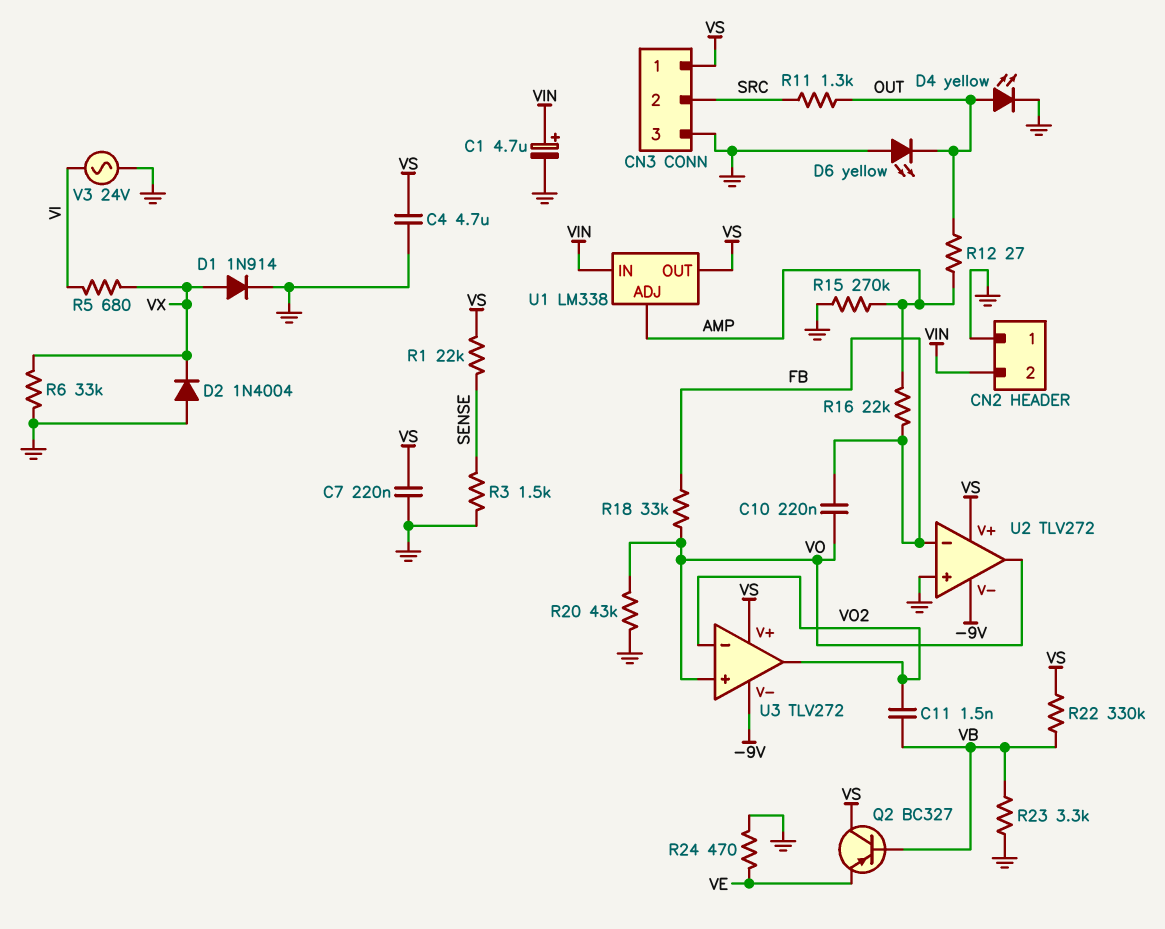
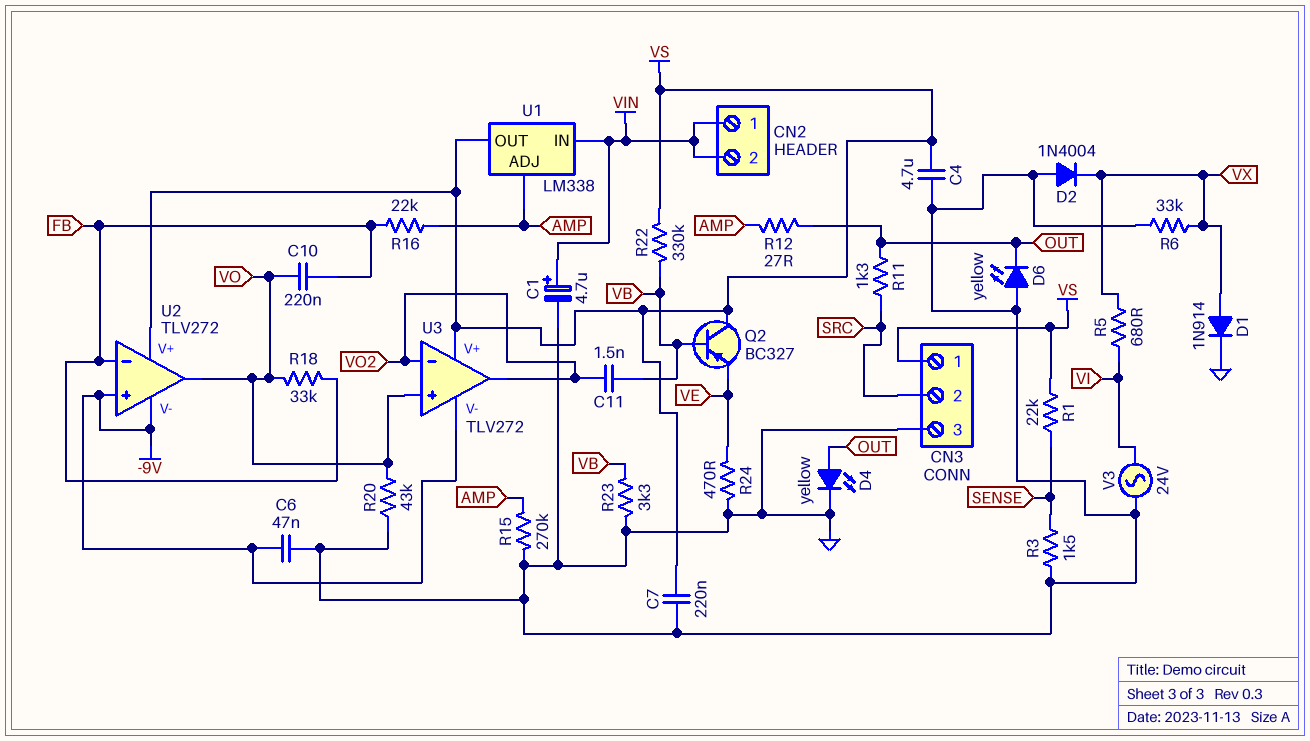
C6: none -> 47nF (-9V, GND)
CN2 pin 1: GND -> VIN
U2 pin in+: GND -> -9V

